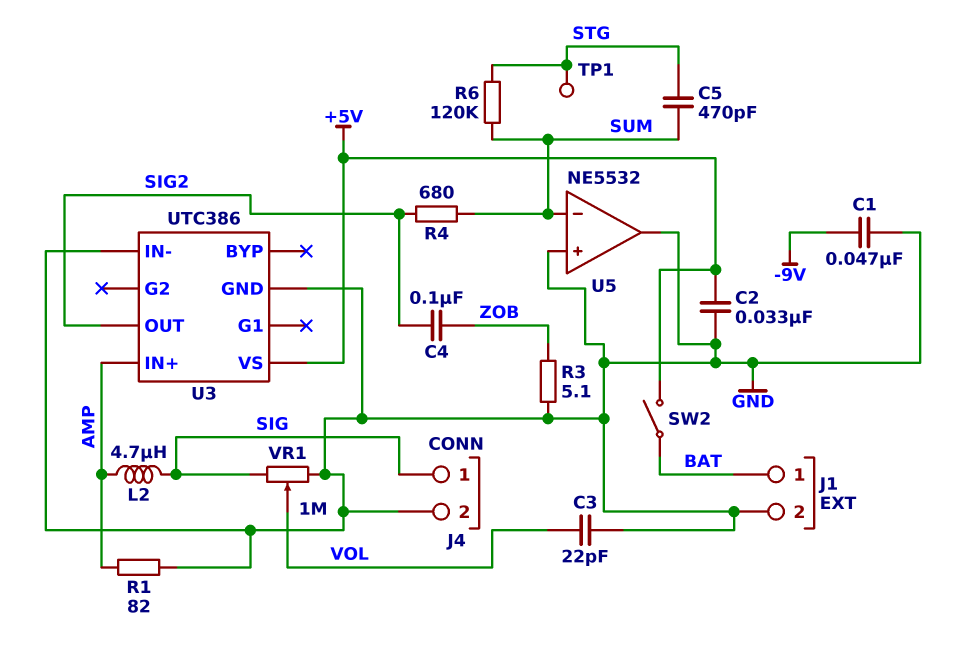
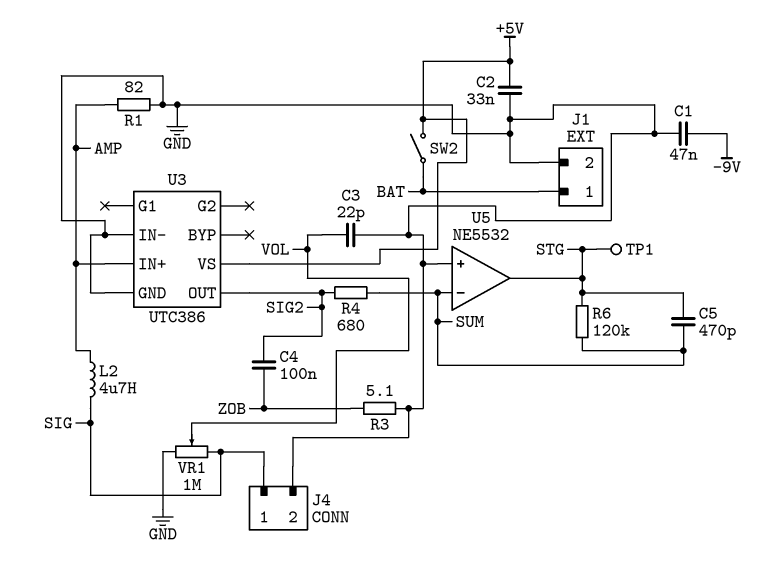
U5 pin out: GND -> STG

